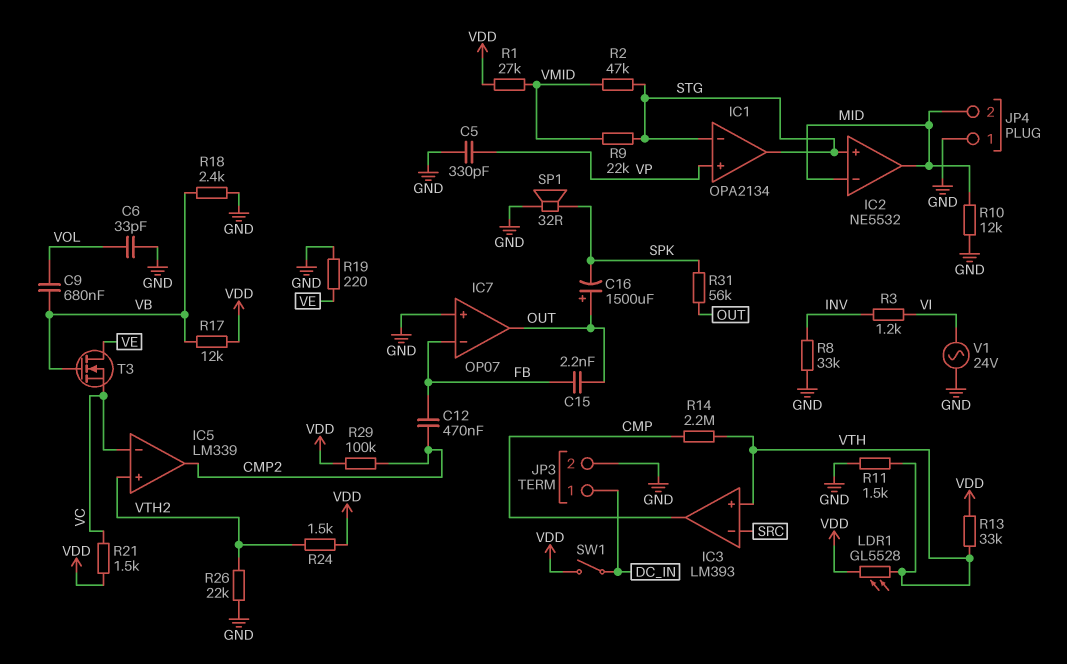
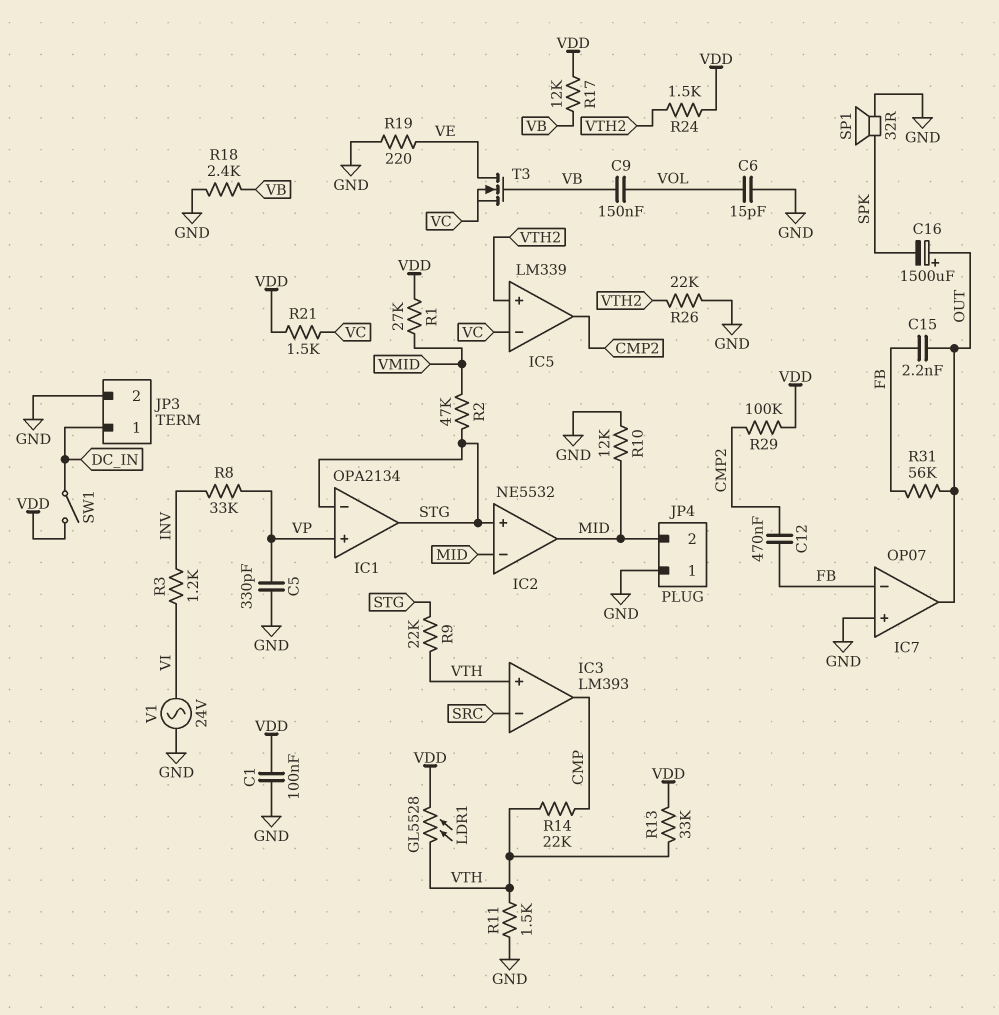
C1: none -> 100nF (GND, VDD)
C6: 33pF (GND, VOL) -> 15pF (GND, VOL)
C9: 680nF (VB, VOL) -> 150nF (VB, VOL)
R8: 33k (GND, INV) -> 33k (INV, VP)
R9: 22k (STG, VMID) -> 22k (STG, VTH)
R14: 2.2M (CMP, VTH) -> 22k (CMP, VTH)
R31: 56k (OUT, SPK) -> 56k (FB, OUT)

